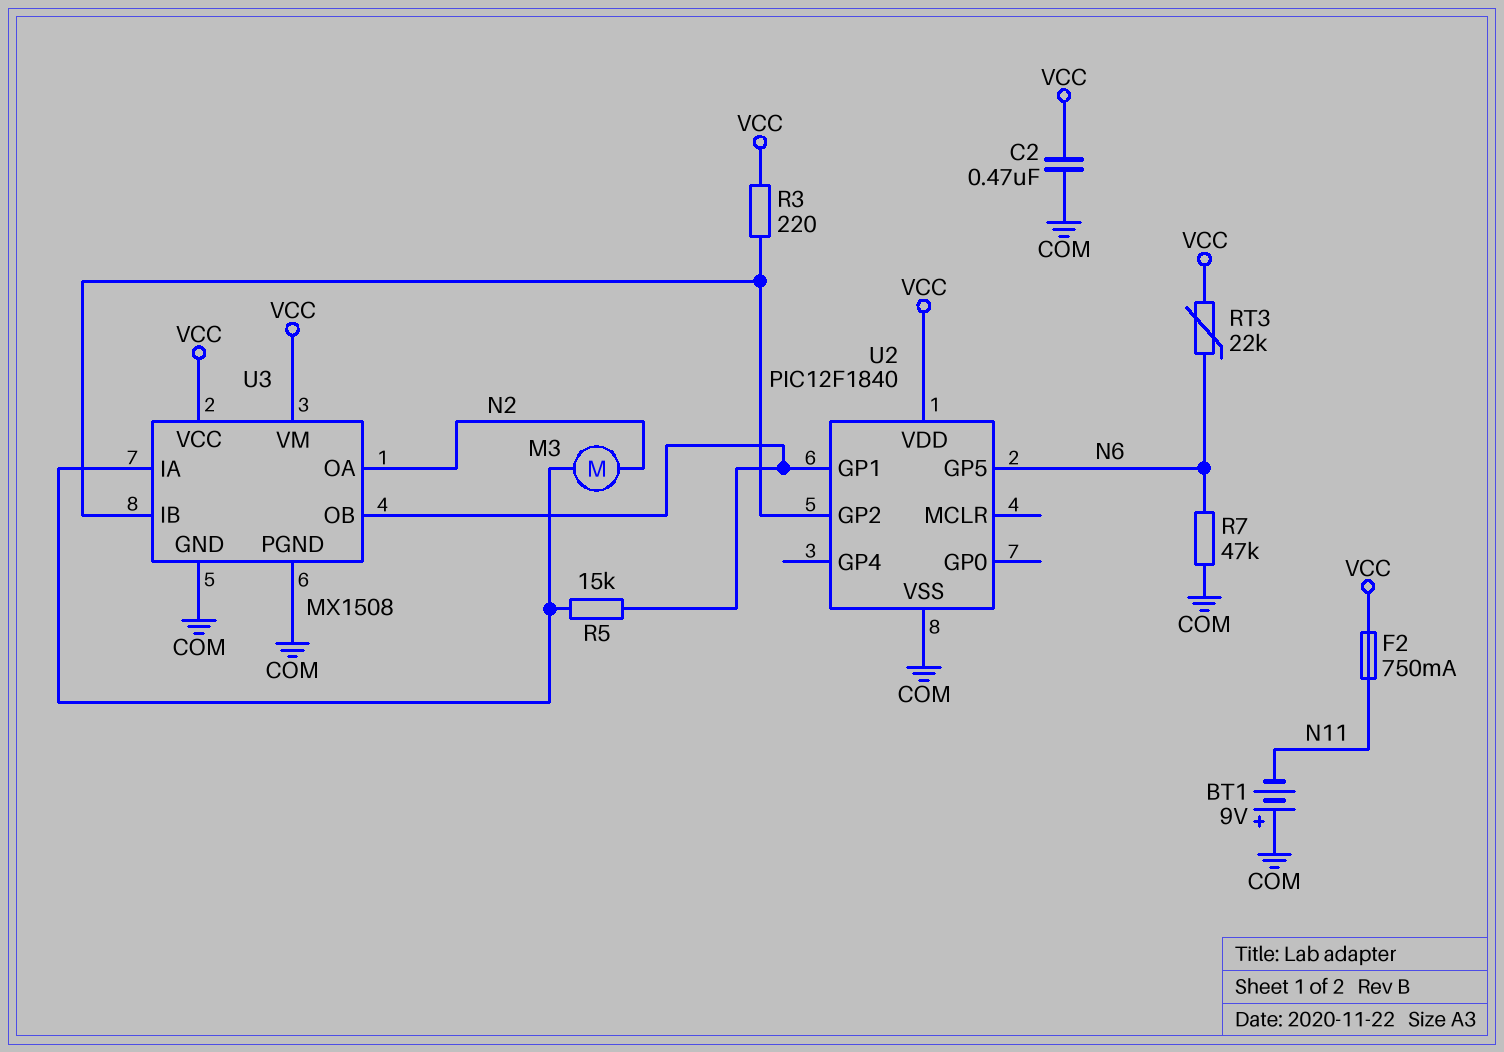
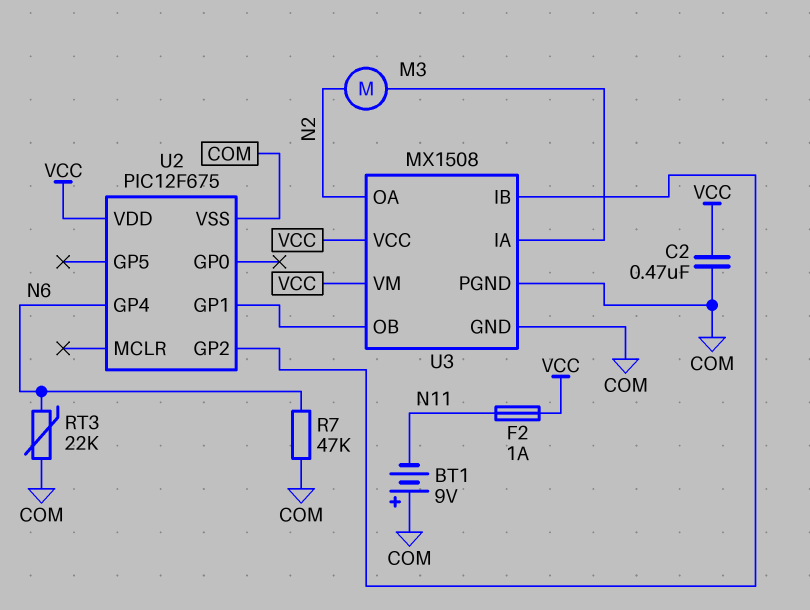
F2: 750mA (N11, VCC) -> 1A (N11, VCC)
R3: 220 (U2/GP2, VCC) -> none
R5: 15k (U2/GP1, U3/IA) -> none
RT3: 22k (N6, VCC) -> 22k (COM, N6)
U2: PIC12F1840 -> PIC12F675
U2 pin GP4: none -> N6
U2 pin GP5: N6 -> none

